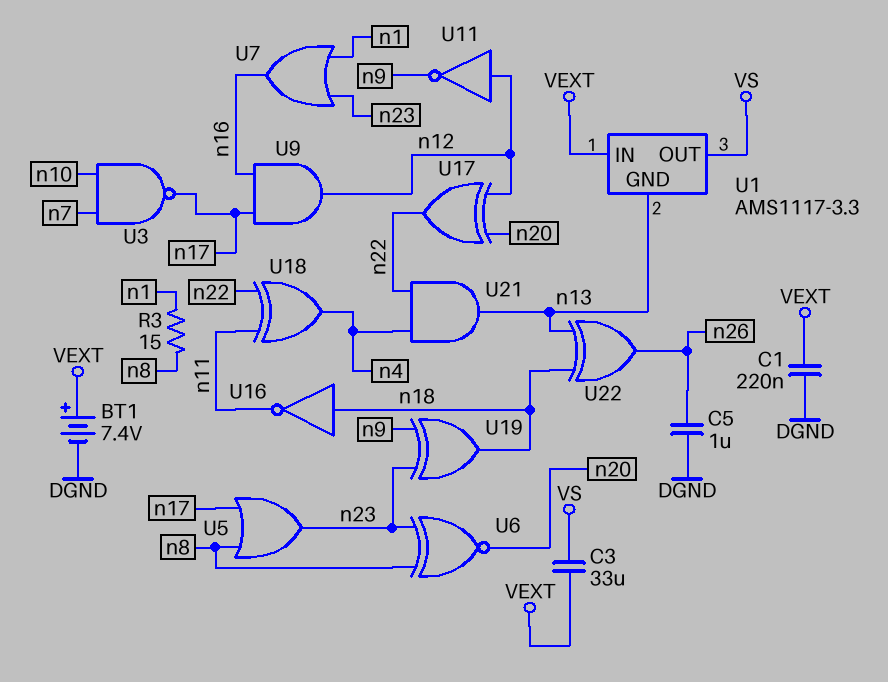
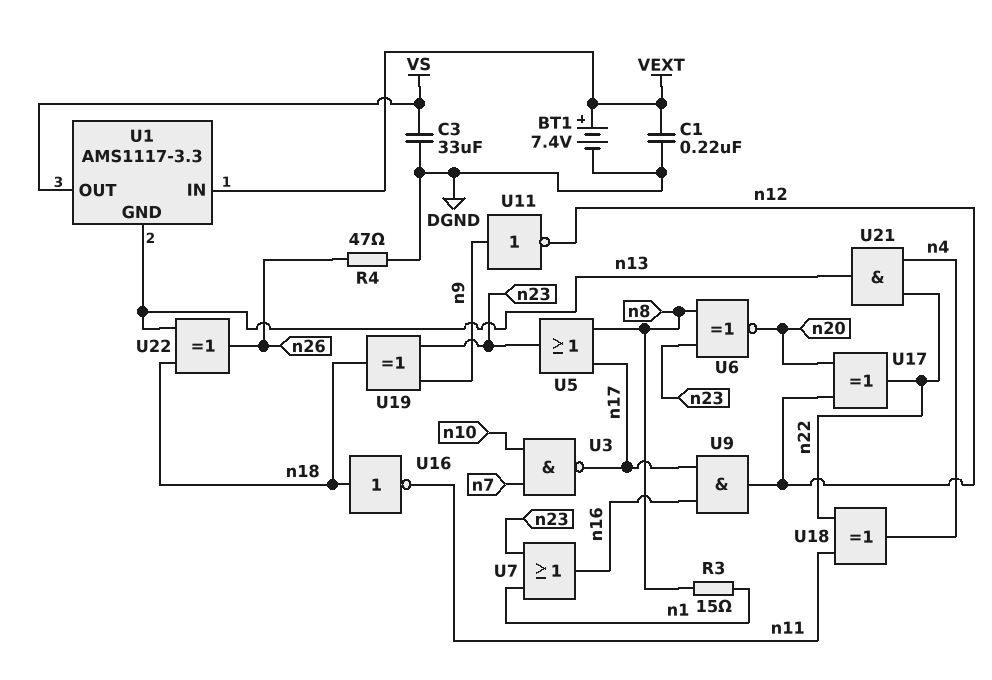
C3: 33uF (VEXT, VS) -> 33uF (DGND, VS)
C5: 1uF (DGND, n26) -> none
R4: none -> 47 (DGND, n26)
U11: NOT (in n12, out n9) -> NOT (in n9, out n12)

